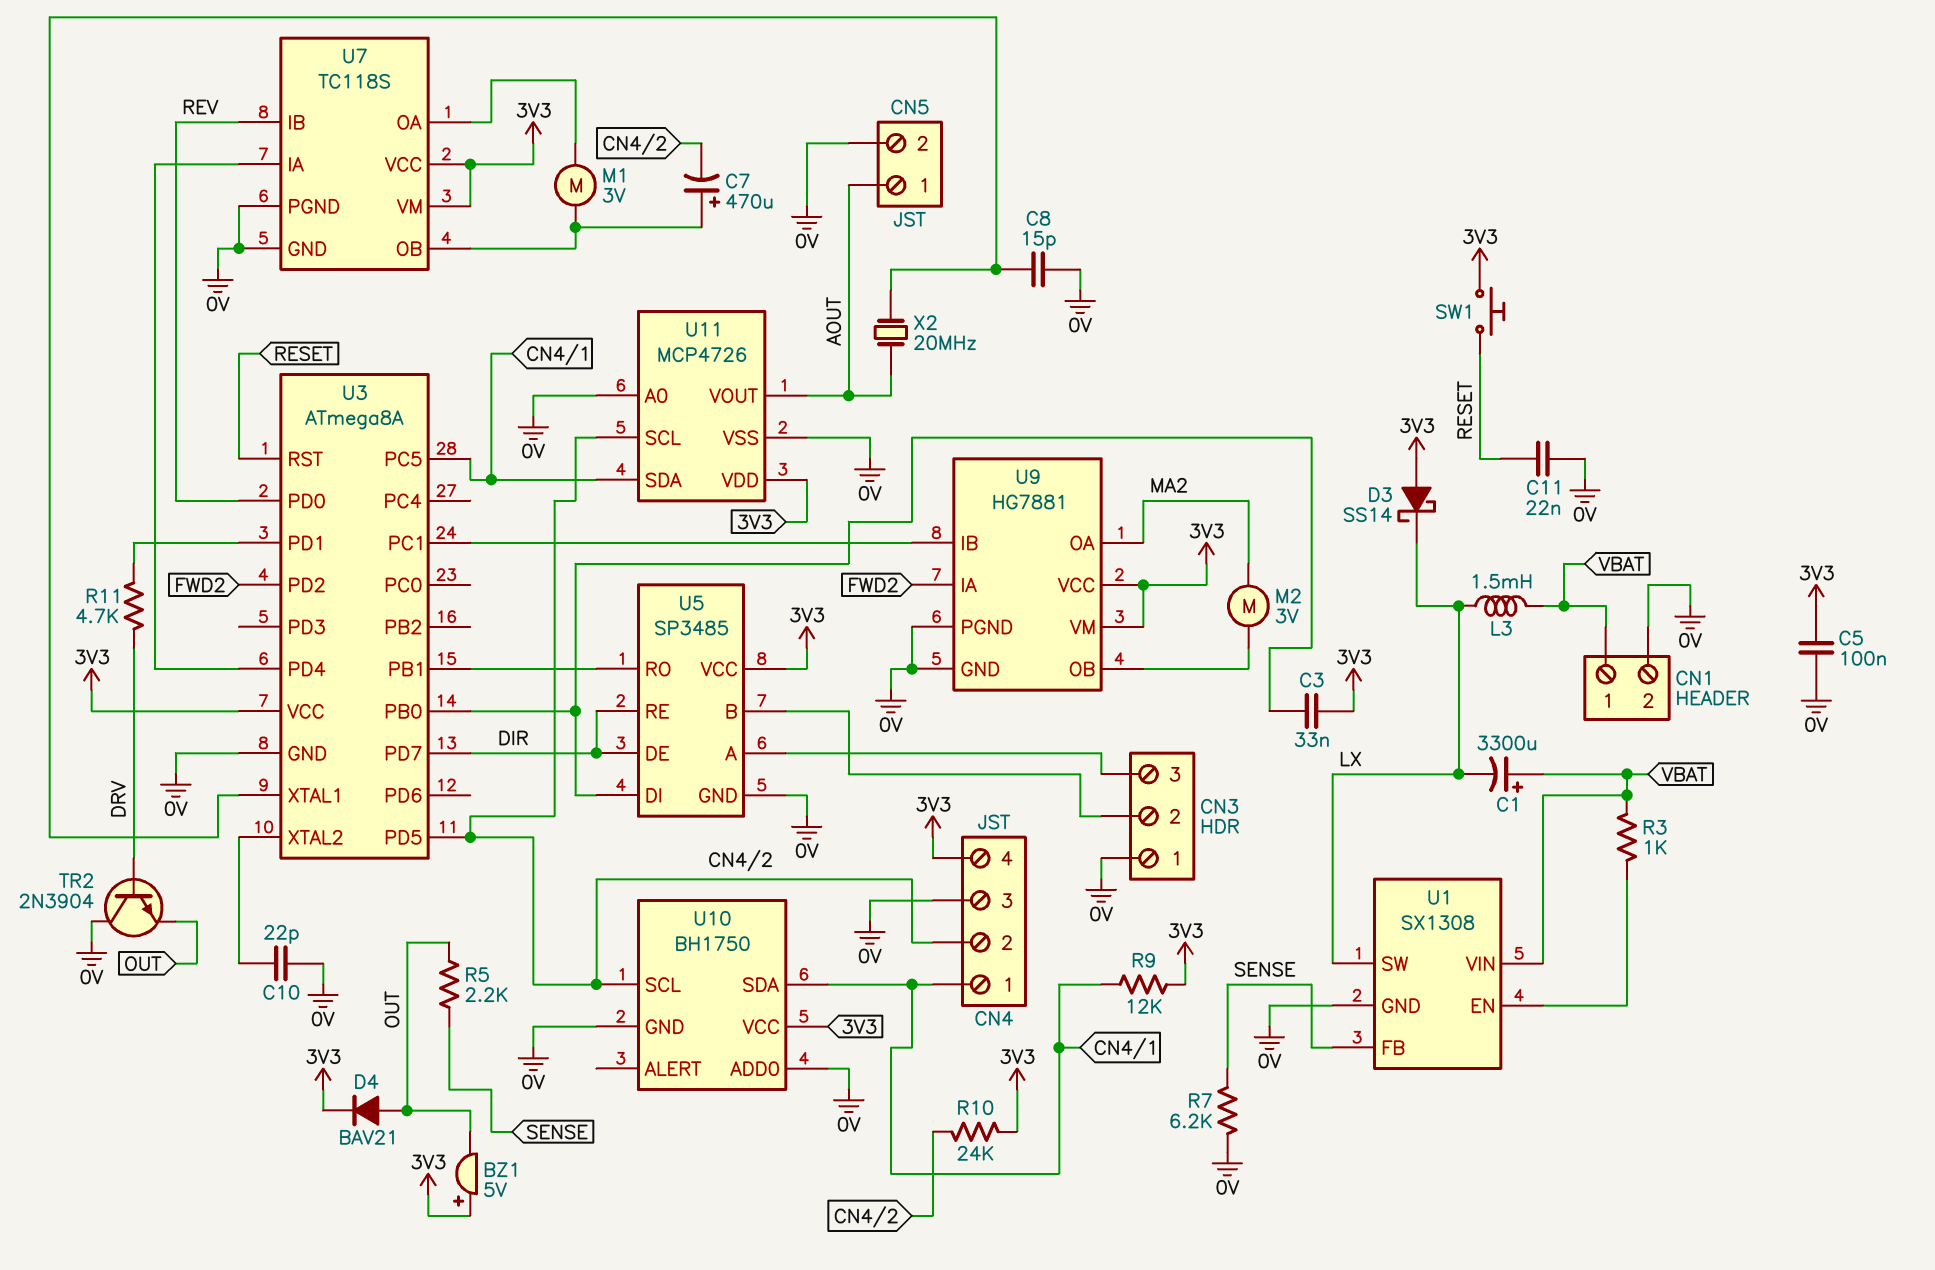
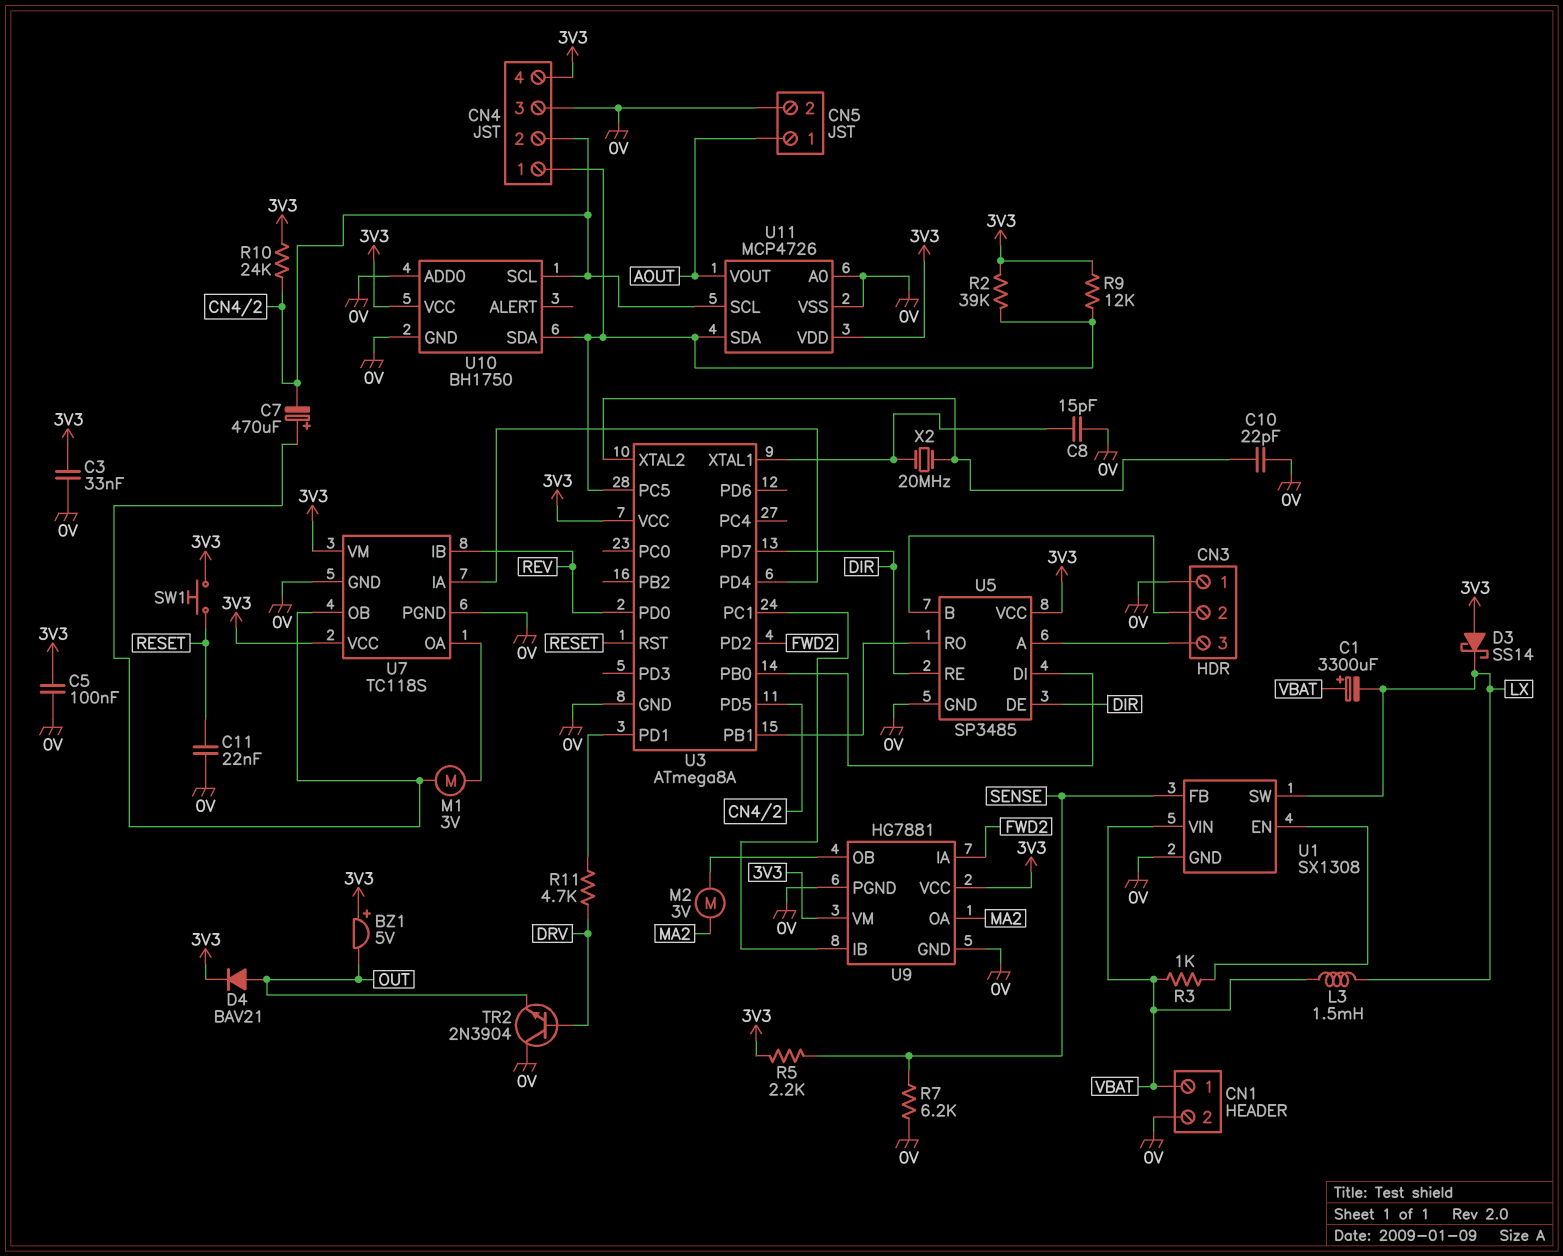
C3: 33nF (3V3, U3/PB0) -> 33nF (0V, 3V3)
R2: none -> 39k (3V3, CN4/1)
R5: 2.2k (OUT, SENSE) -> 2.2k (3V3, SENSE)
X2: 20MHz (AOUT, U3/XTAL1) -> 20MHz (U3/XTAL1, U3/XTAL2)

